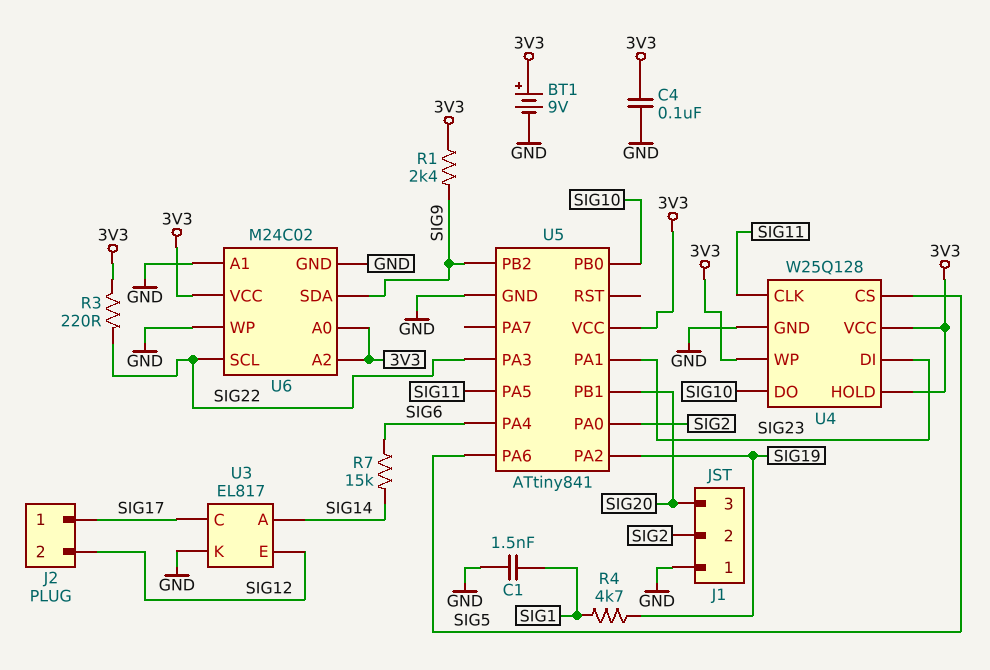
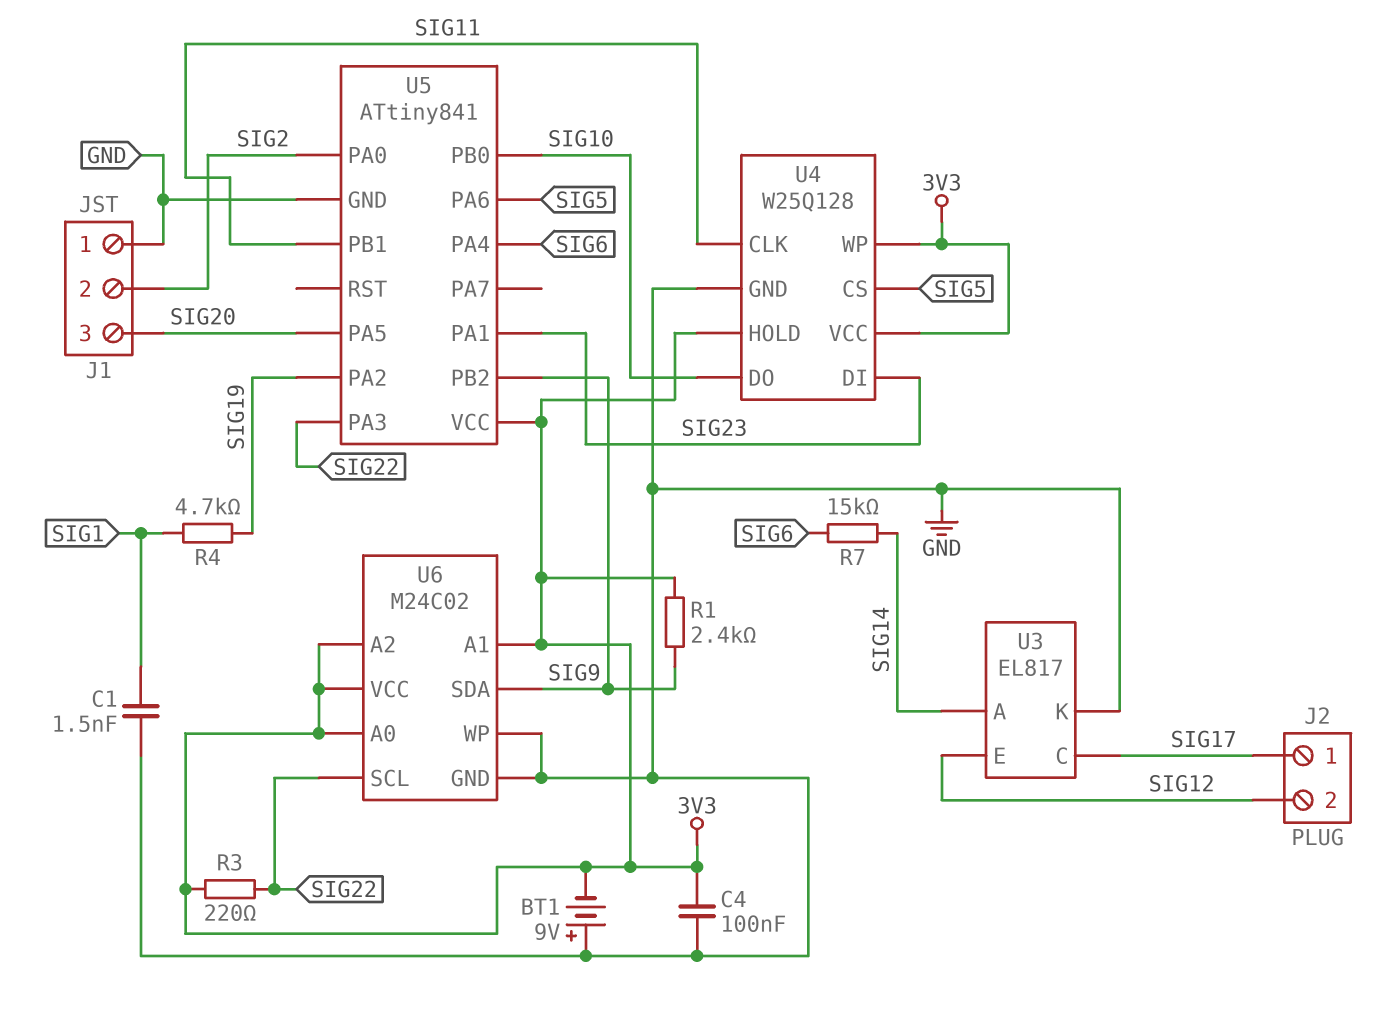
BT1: 9V (plus 3V3, minus GND) -> 9V (plus GND, minus 3V3)
U5 pin PA5: SIG11 -> SIG20
U5 pin PB1: SIG20 -> SIG11
U6 pin A1: GND -> 3V3

